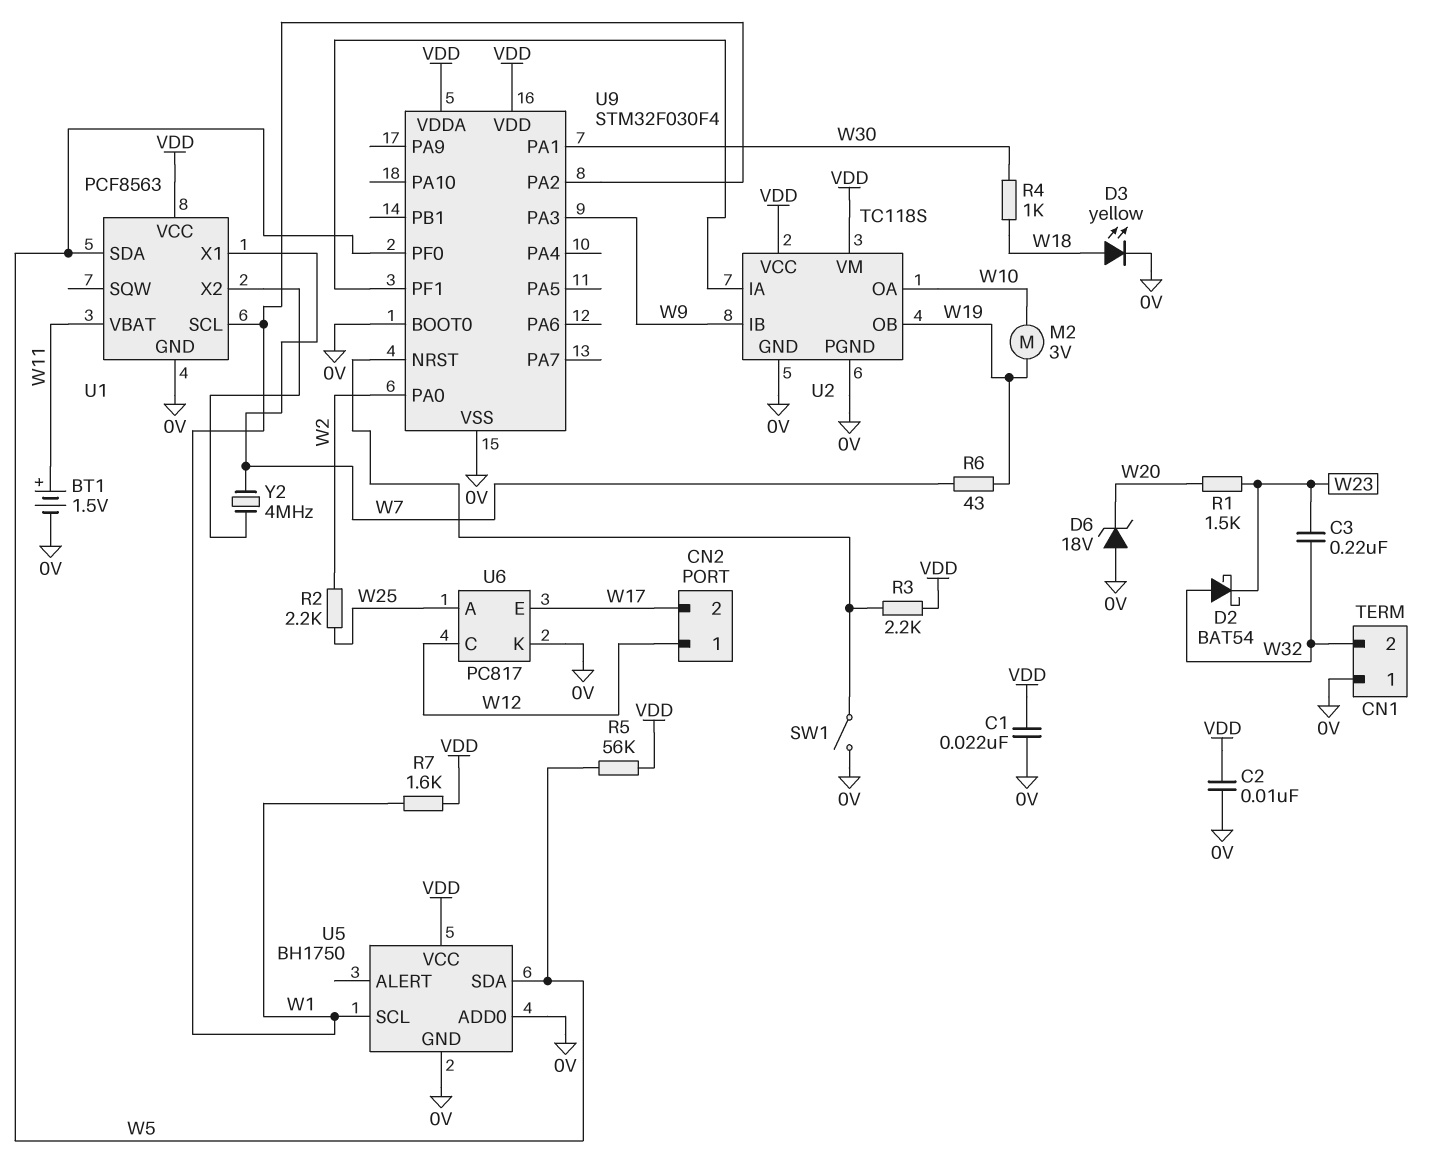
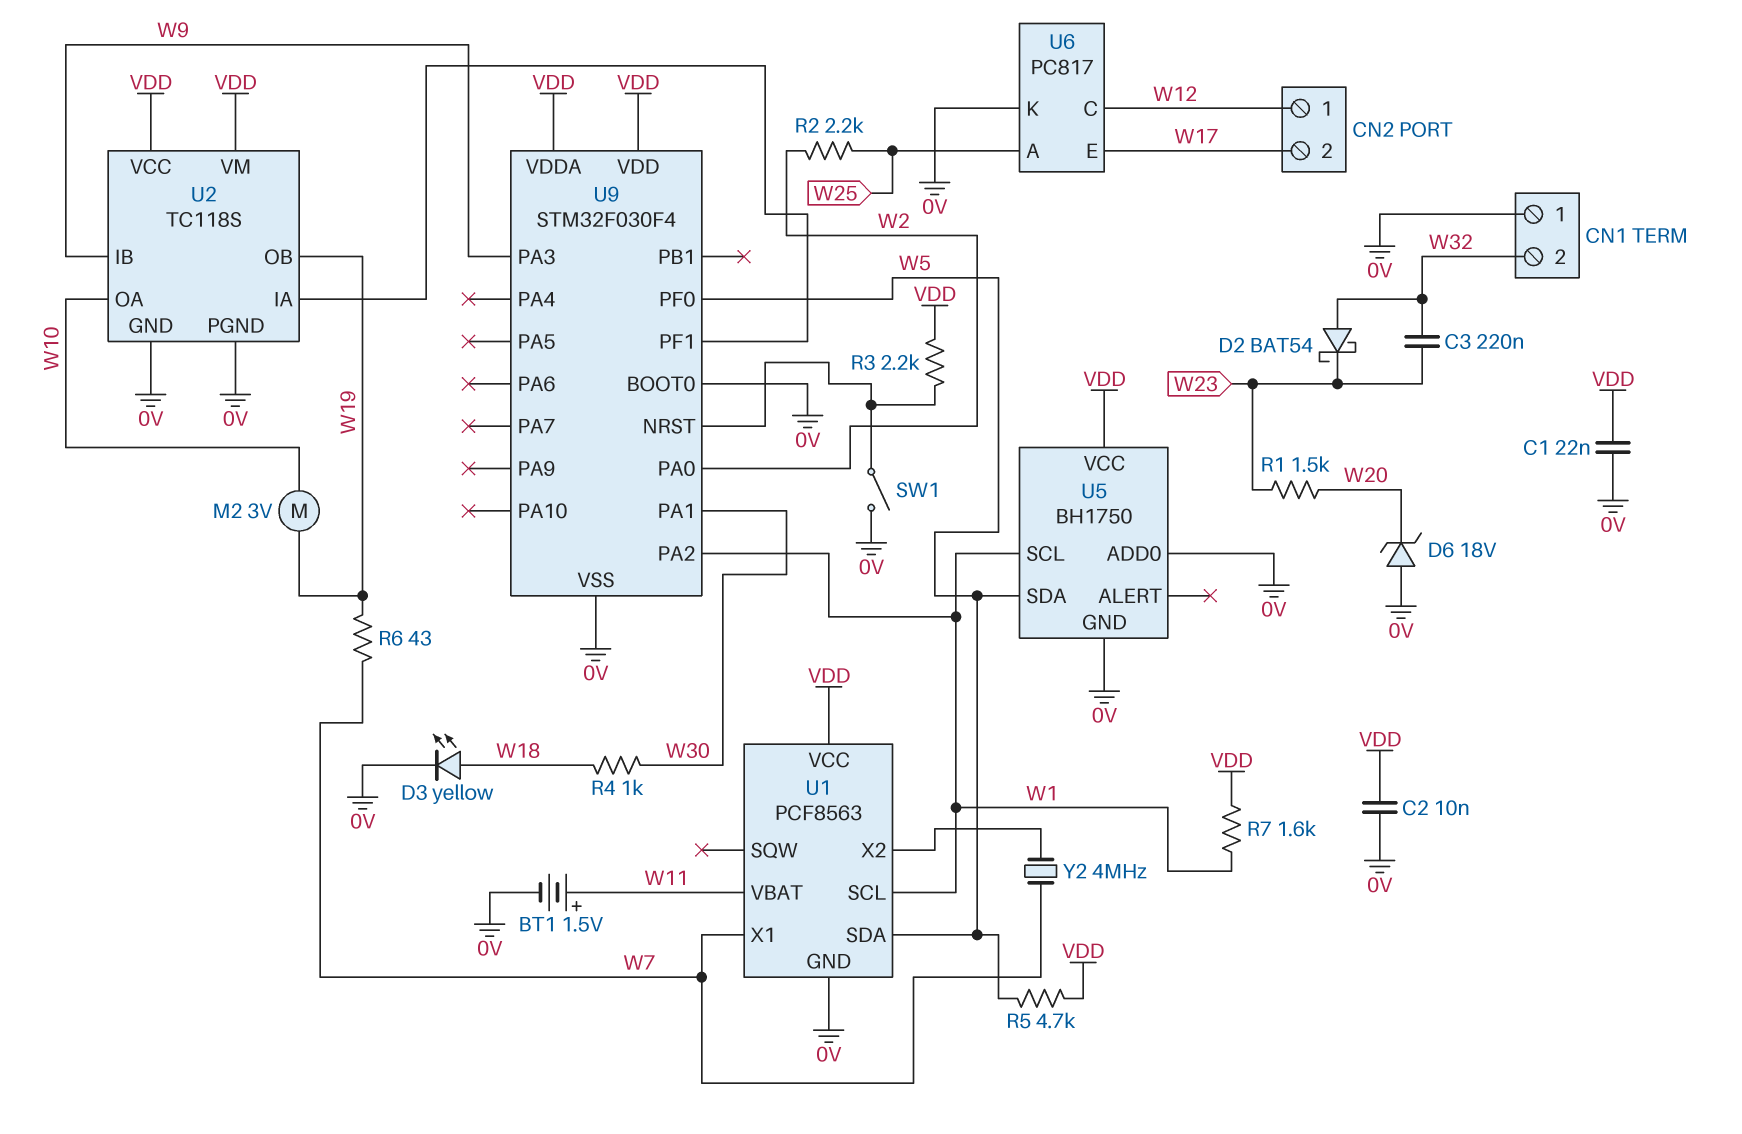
R5: 56k (VDD, W5) -> 4.7k (VDD, W5)

